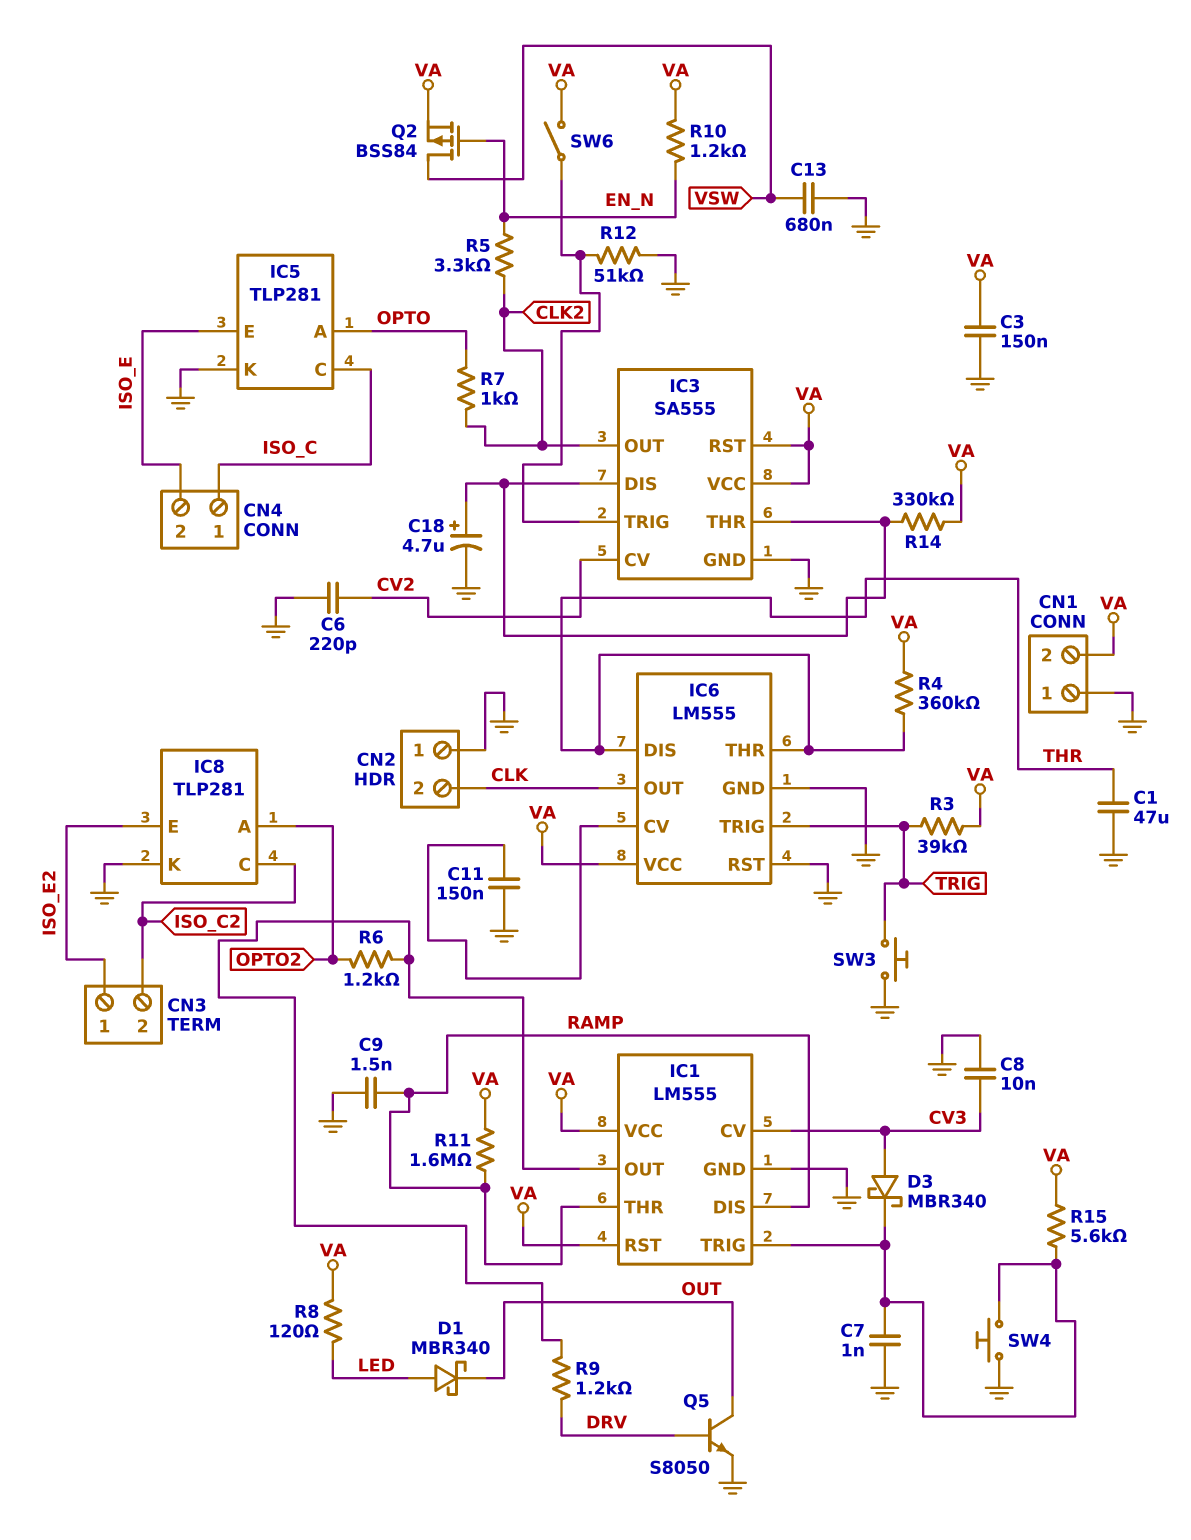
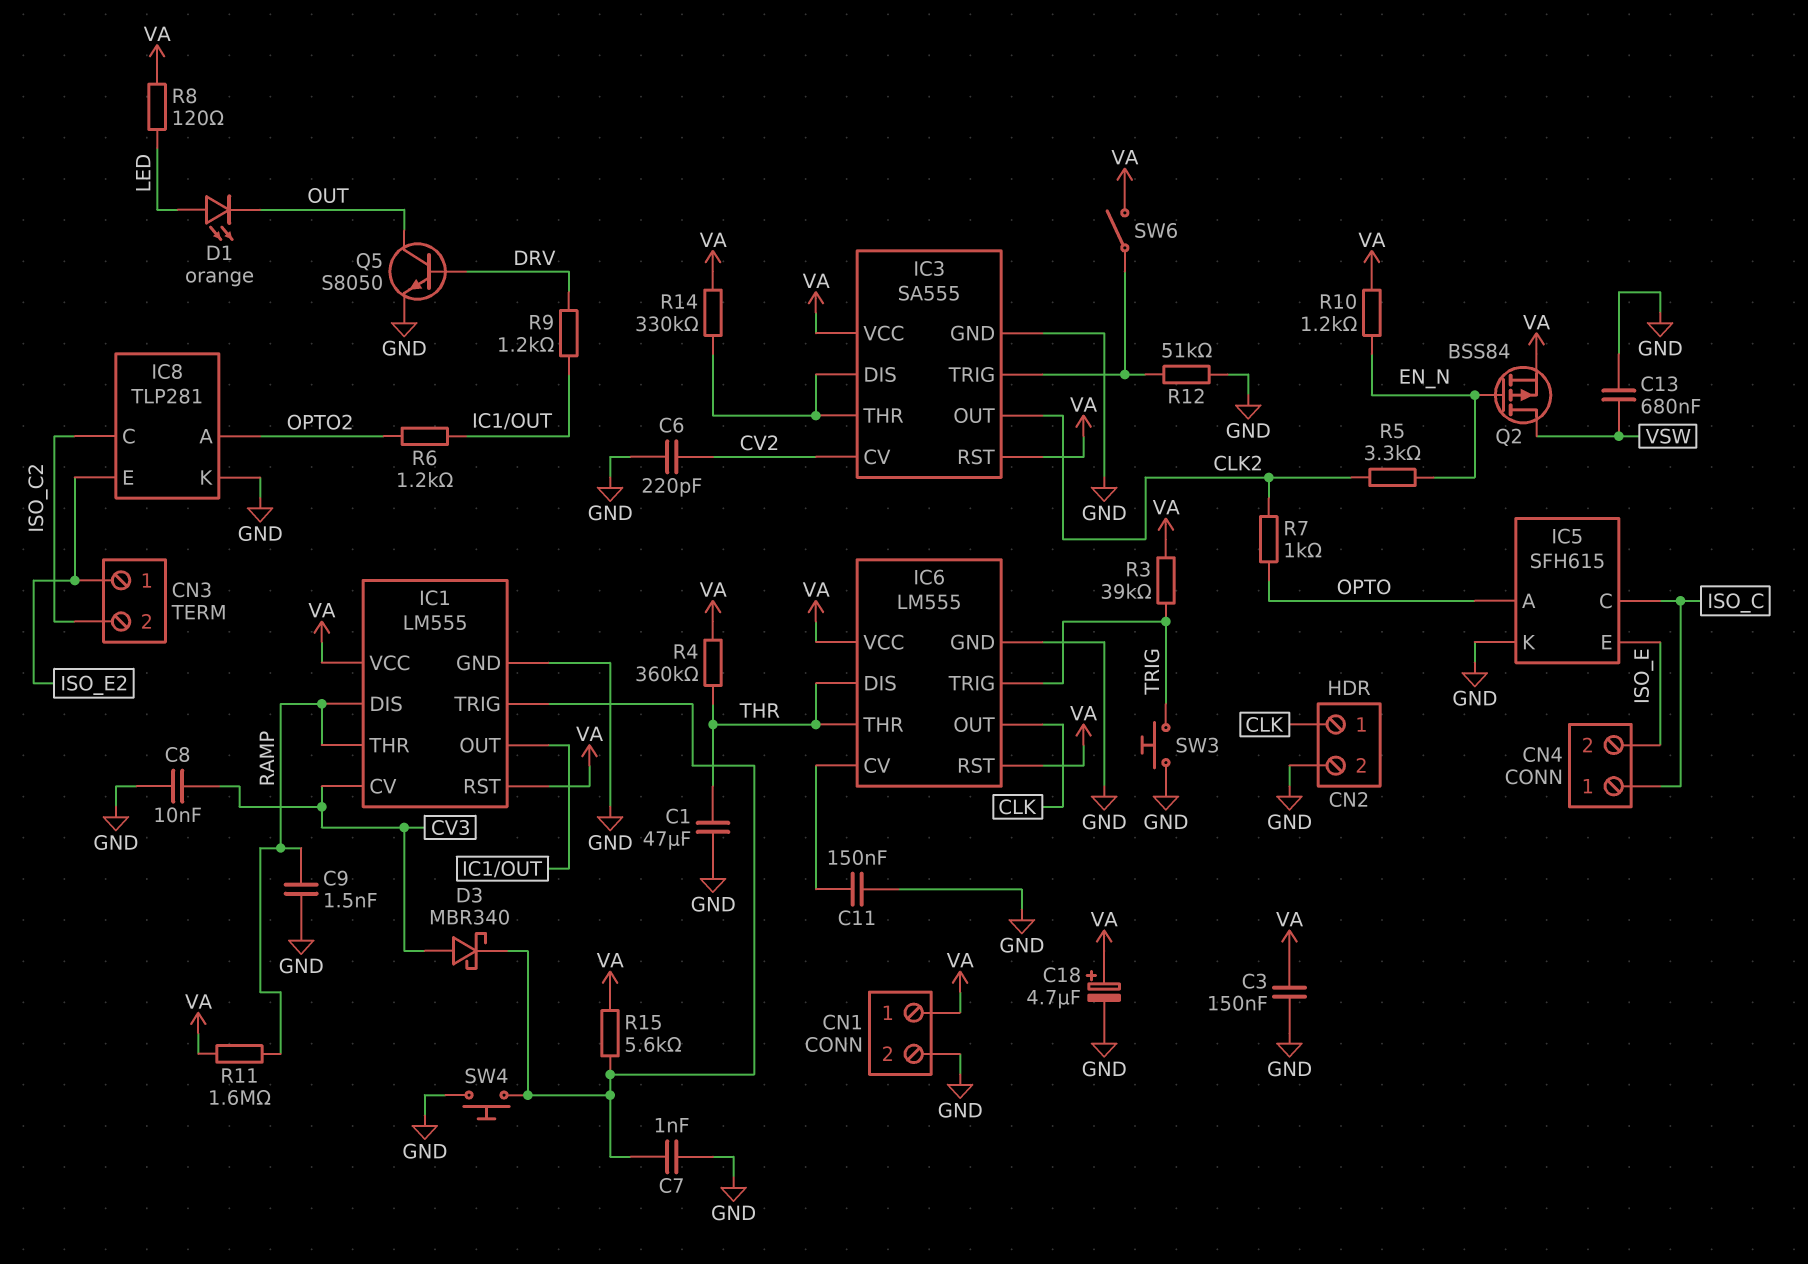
C18: 4.7uF (plus IC3/DIS, minus GND) -> 4.7uF (plus VA, minus GND)
CN1 pin 1: GND -> VA
CN1 pin 2: VA -> GND
CN2 pin 1: GND -> CLK
CN2 pin 2: CLK -> GND
D1: schottky MBR340 (A LED, K OUT) -> LED orange (A LED, K OUT)
IC5: TLP281 -> SFH615
IC6 pin RST: GND -> VA

